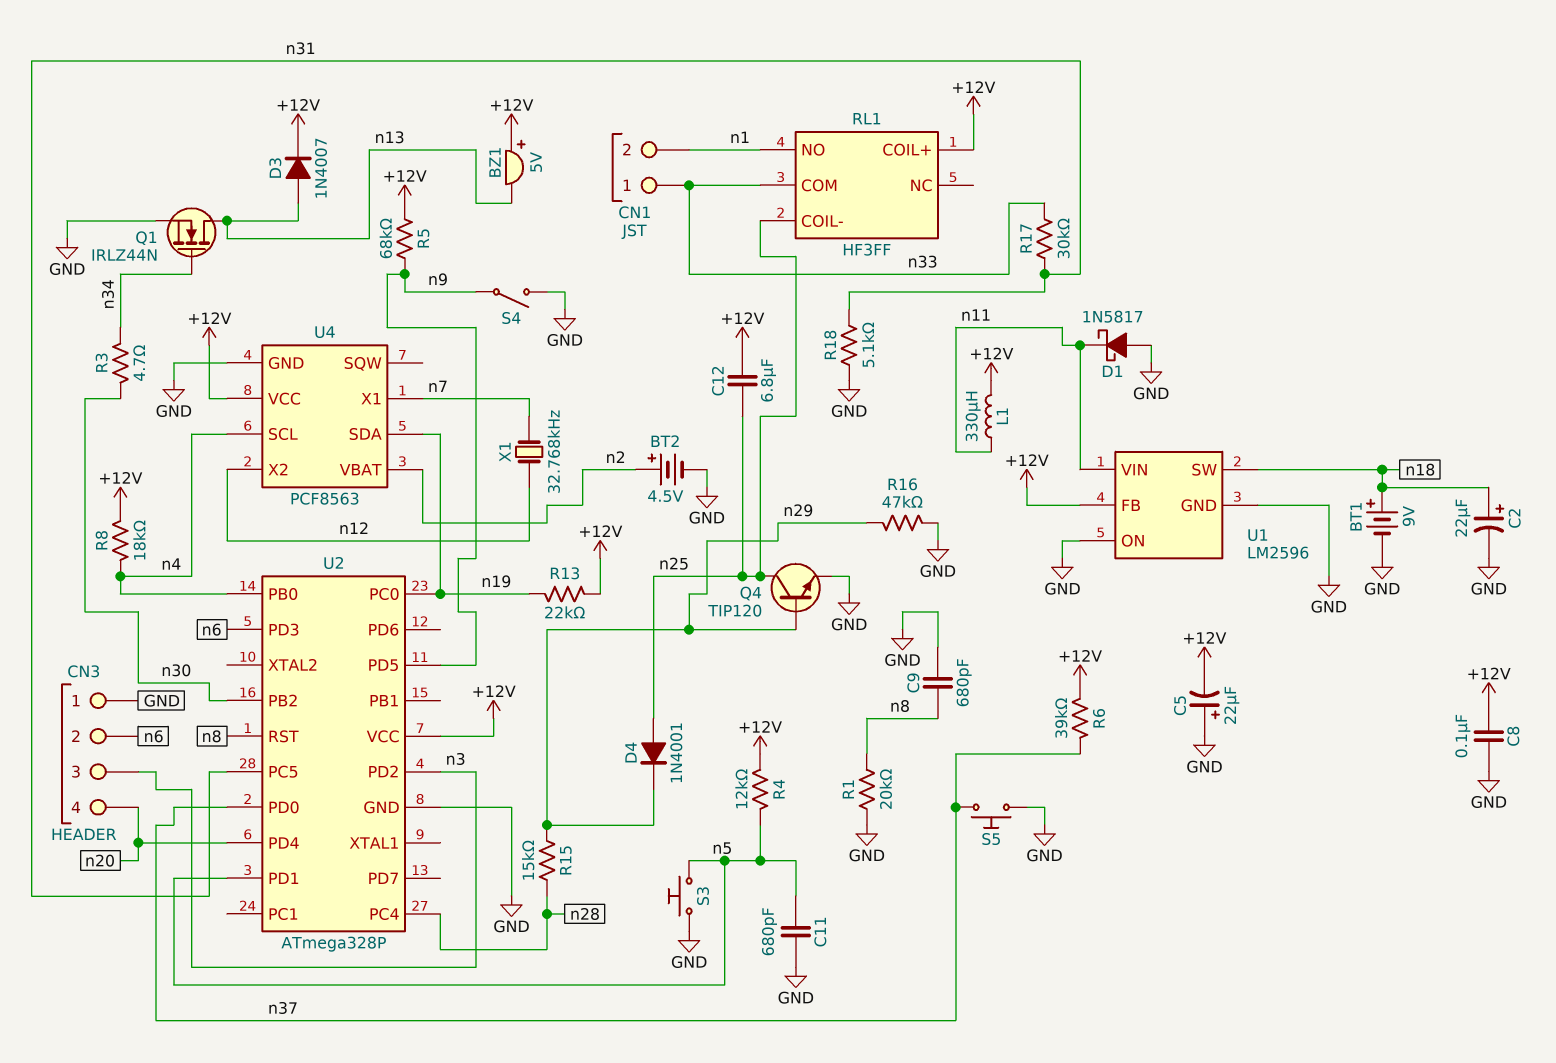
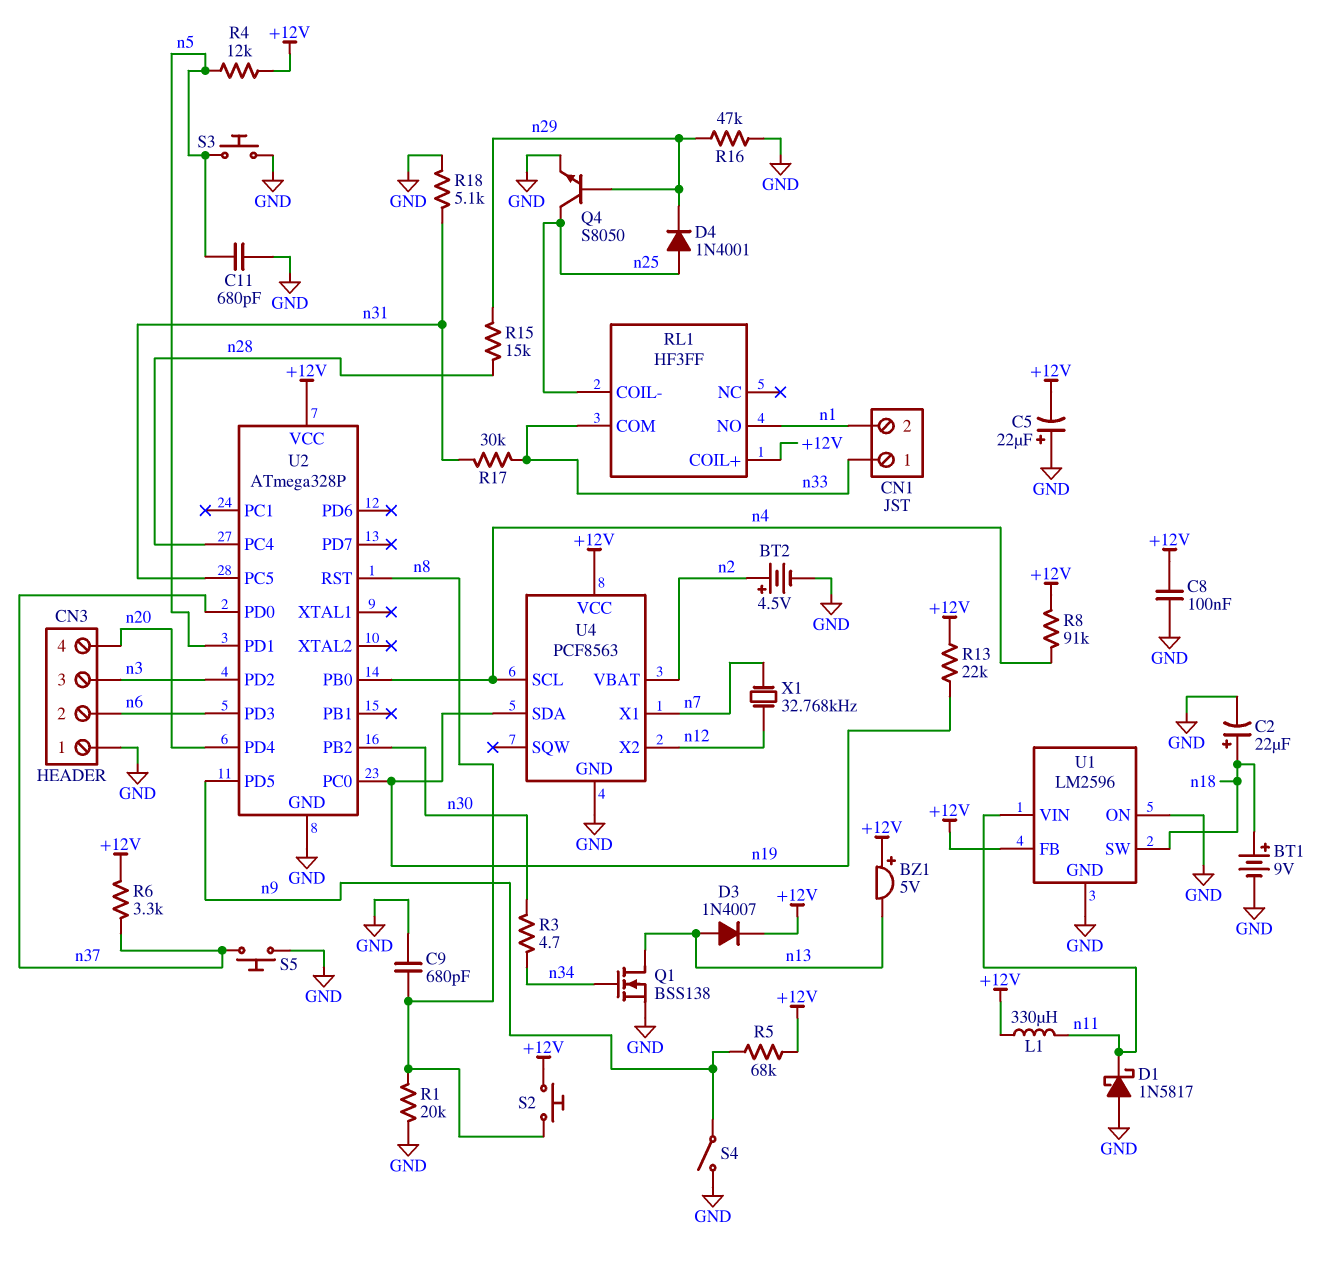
C12: 6.8uF (+12V, n25) -> none
Q1: NMOS IRLZ44N (G n34, D n13, S GND) -> NMOS BSS138 (G n34, D n13, S GND)
Q4: NPN TIP120 (B n29, C n25, E GND) -> NPN S8050 (B n29, C n25, E GND)
R6: 39k (+12V, n37) -> 3.3k (+12V, n37)
R8: 18k (+12V, n4) -> 91k (+12V, n4)
S2: none -> button (+12V, n8)

